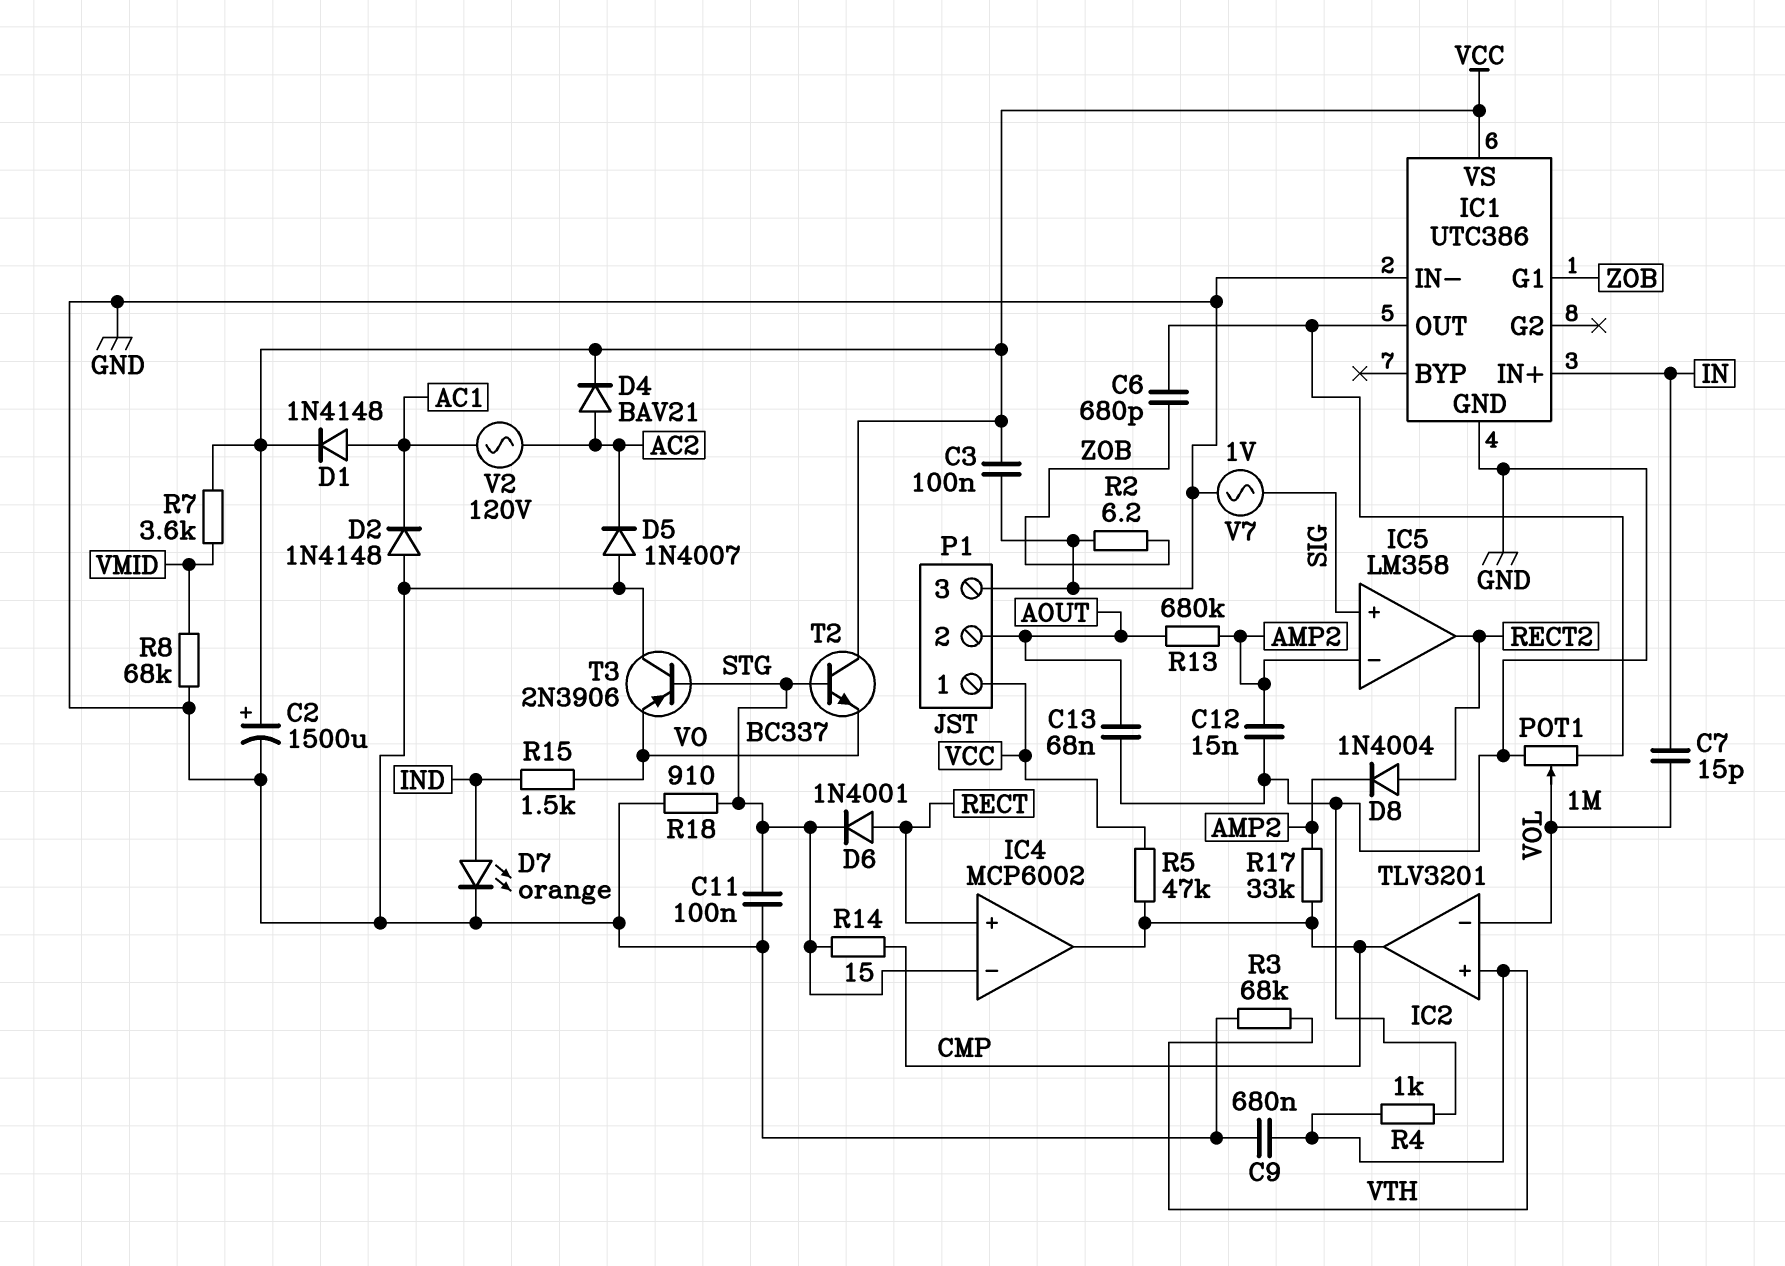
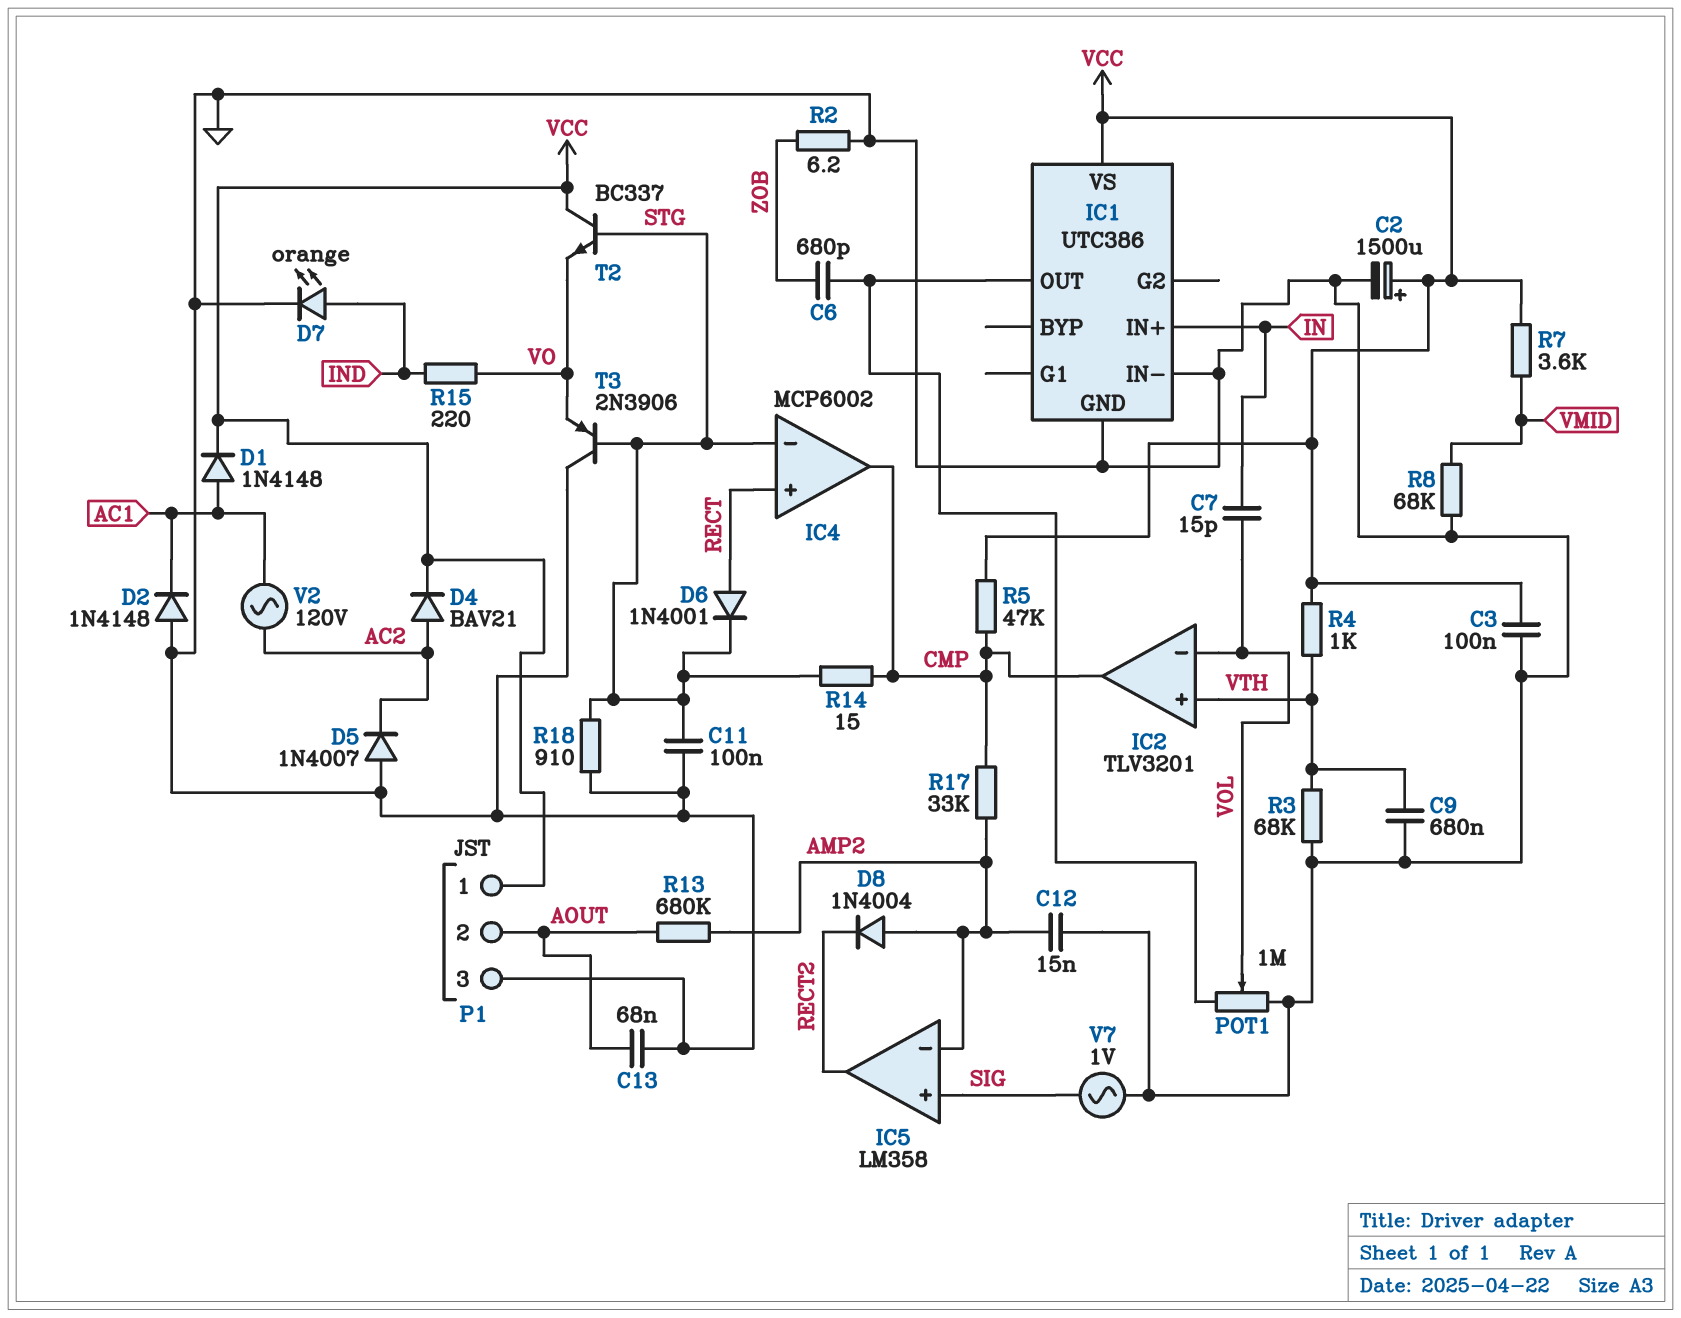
D8: diode 1N4004 (A RECT2, K AMP2) -> diode 1N4004 (A AMP2, K RECT2)
IC1 pin G1: ZOB -> none
R4: 1k (GND, VTH) -> 1k (VCC, VTH)
R15: 1.5k (IND, VO) -> 220 (IND, VO)

